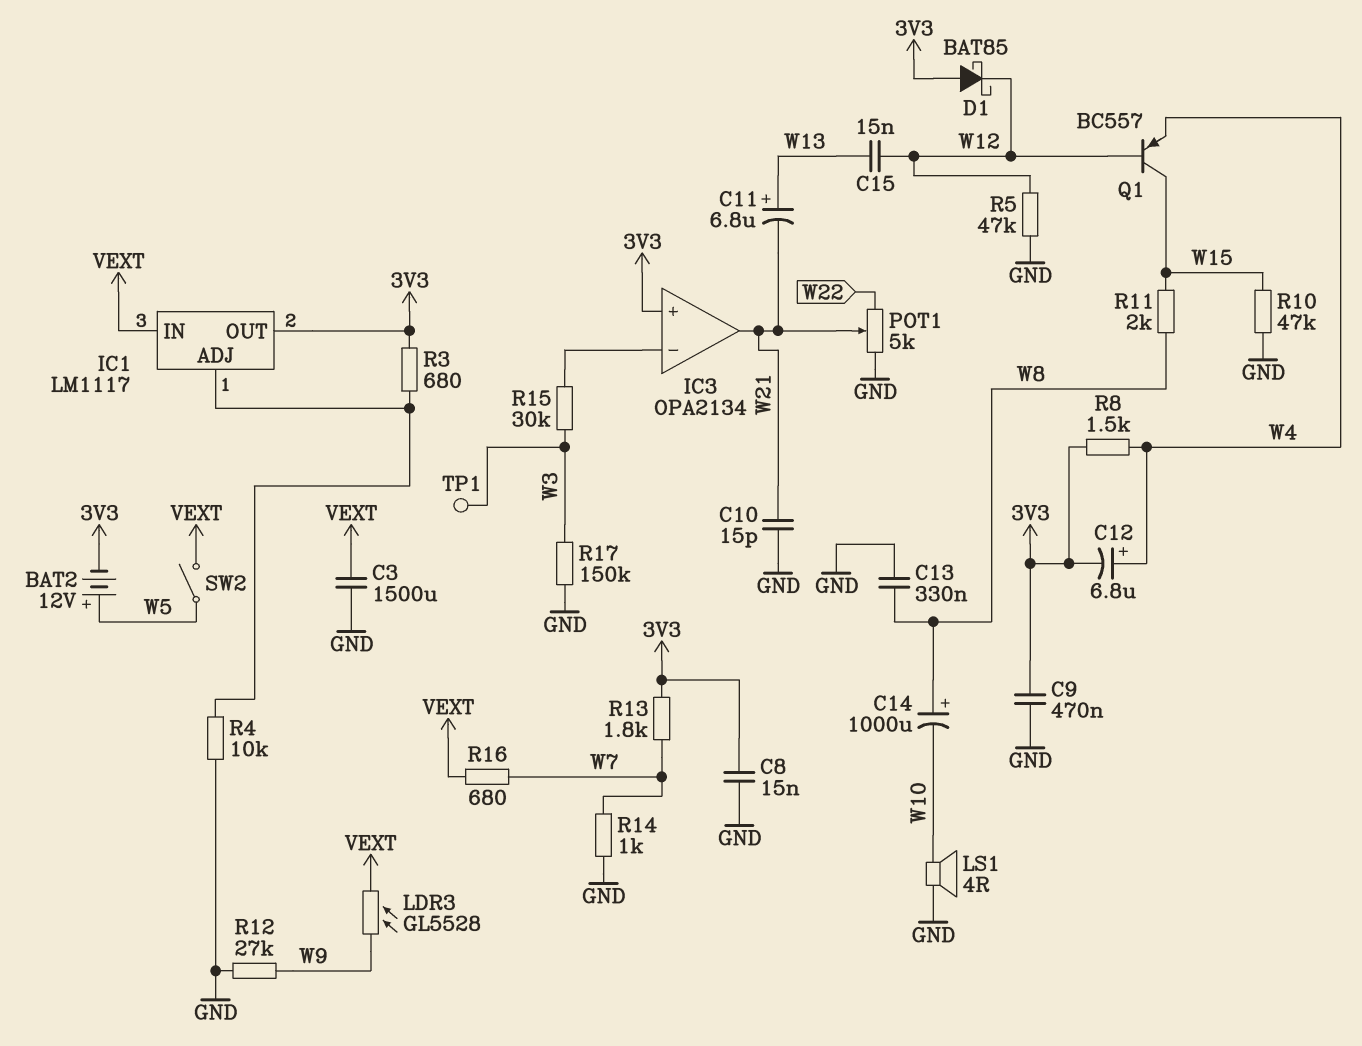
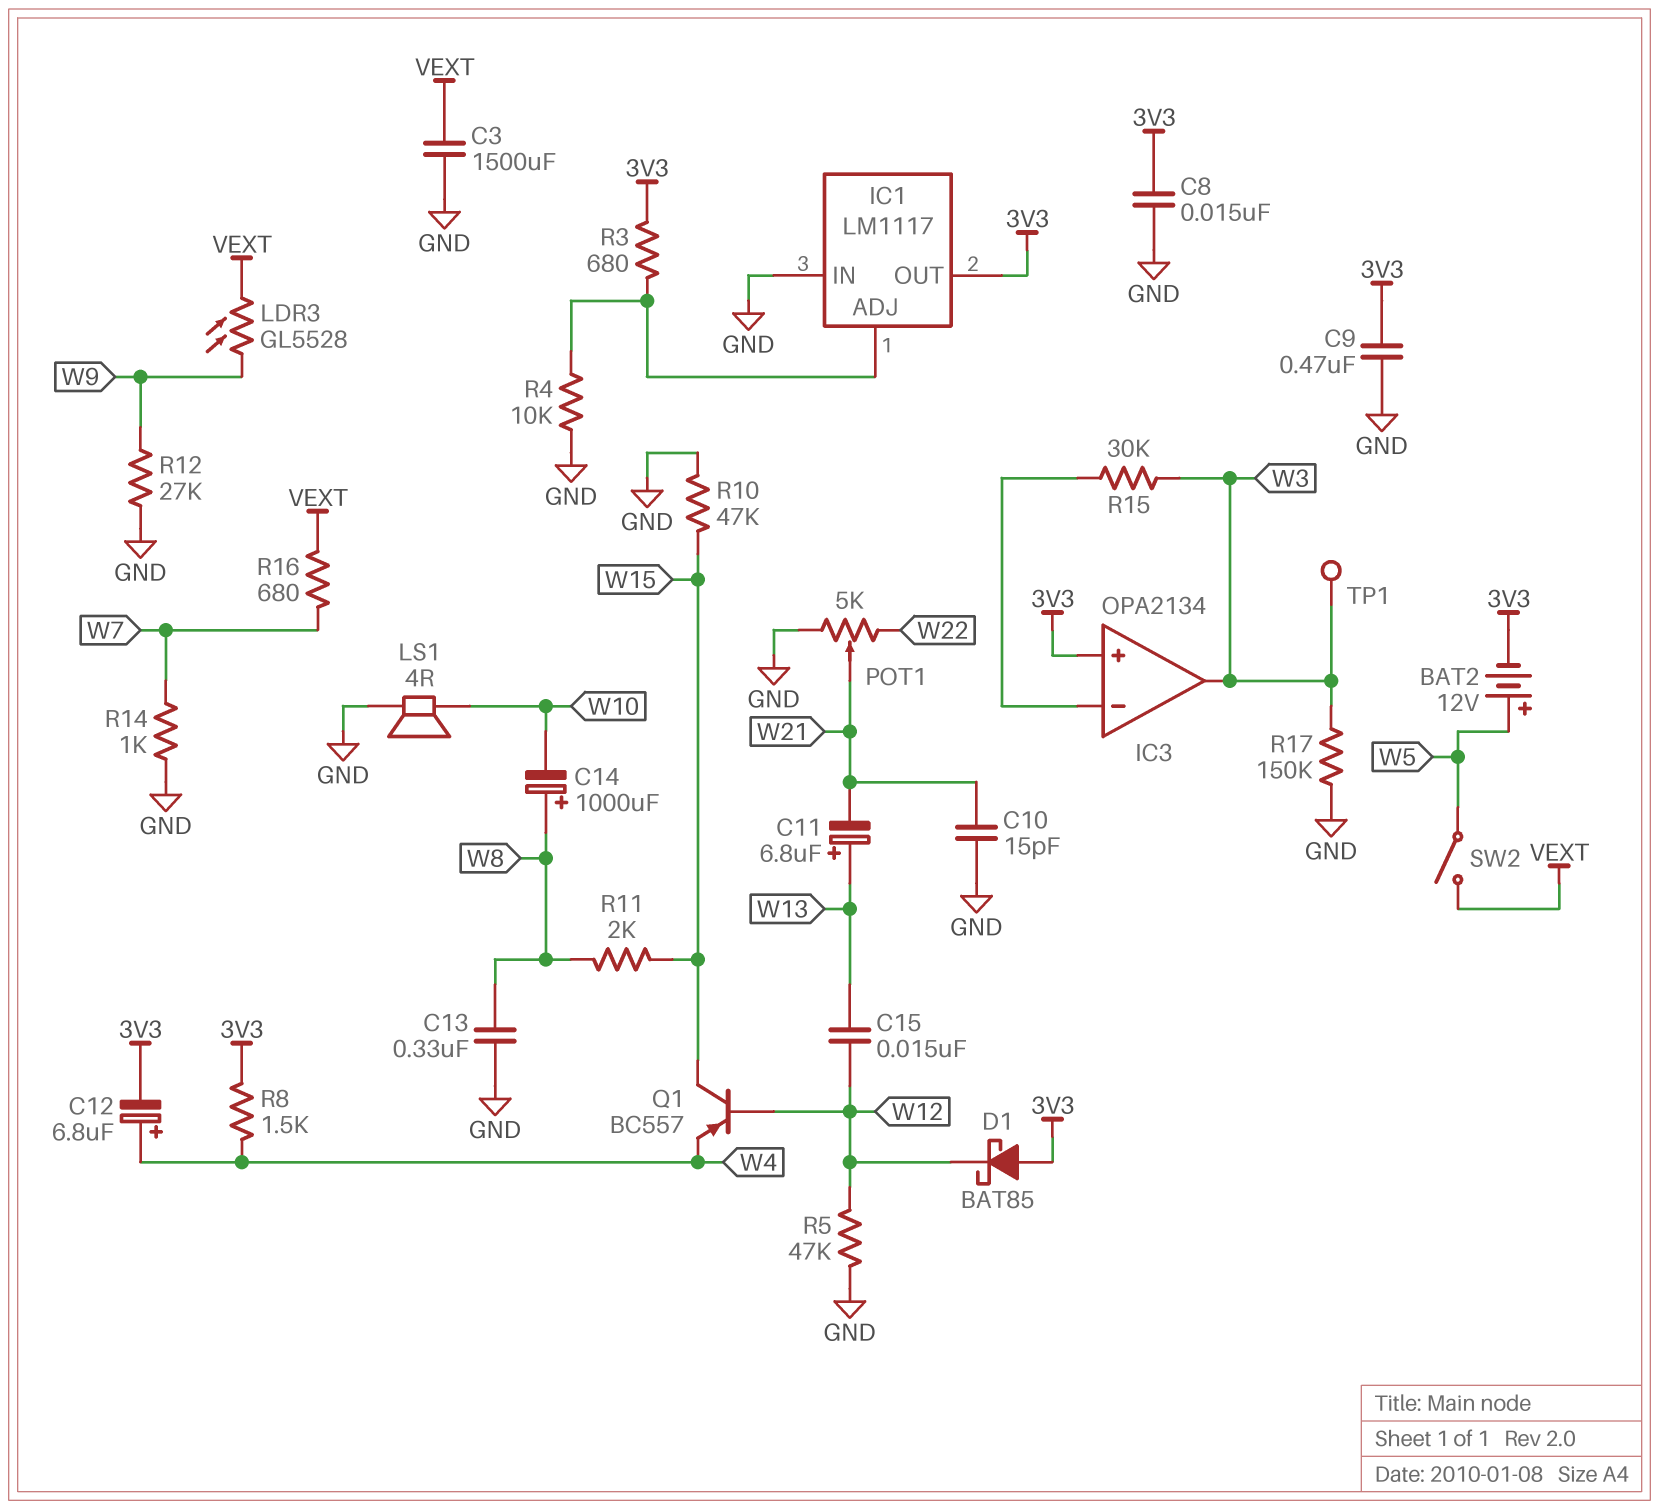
IC1 pin IN: VEXT -> GND
IC3 pin out: W21 -> W3
R13: 1.8k (3V3, W7) -> none

